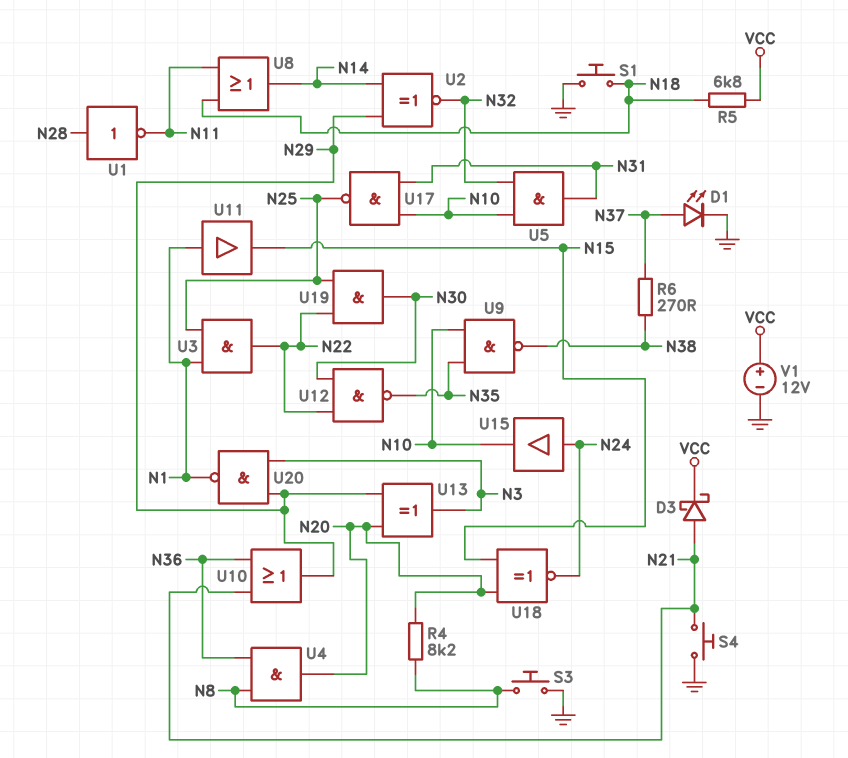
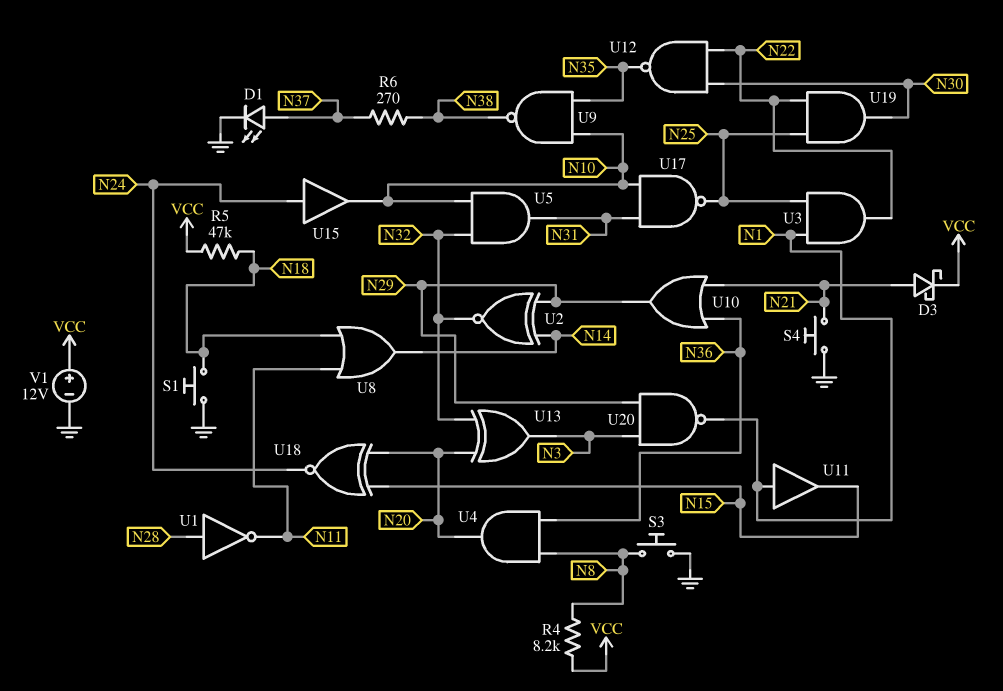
R4: 8.2k (N8, N20) -> 8.2k (N8, VCC)
R5: 6.8k (N18, VCC) -> 47k (N18, VCC)
U13: XOR (in N20, in N29, out N3) -> XOR (in N20, in N32, out N3)

